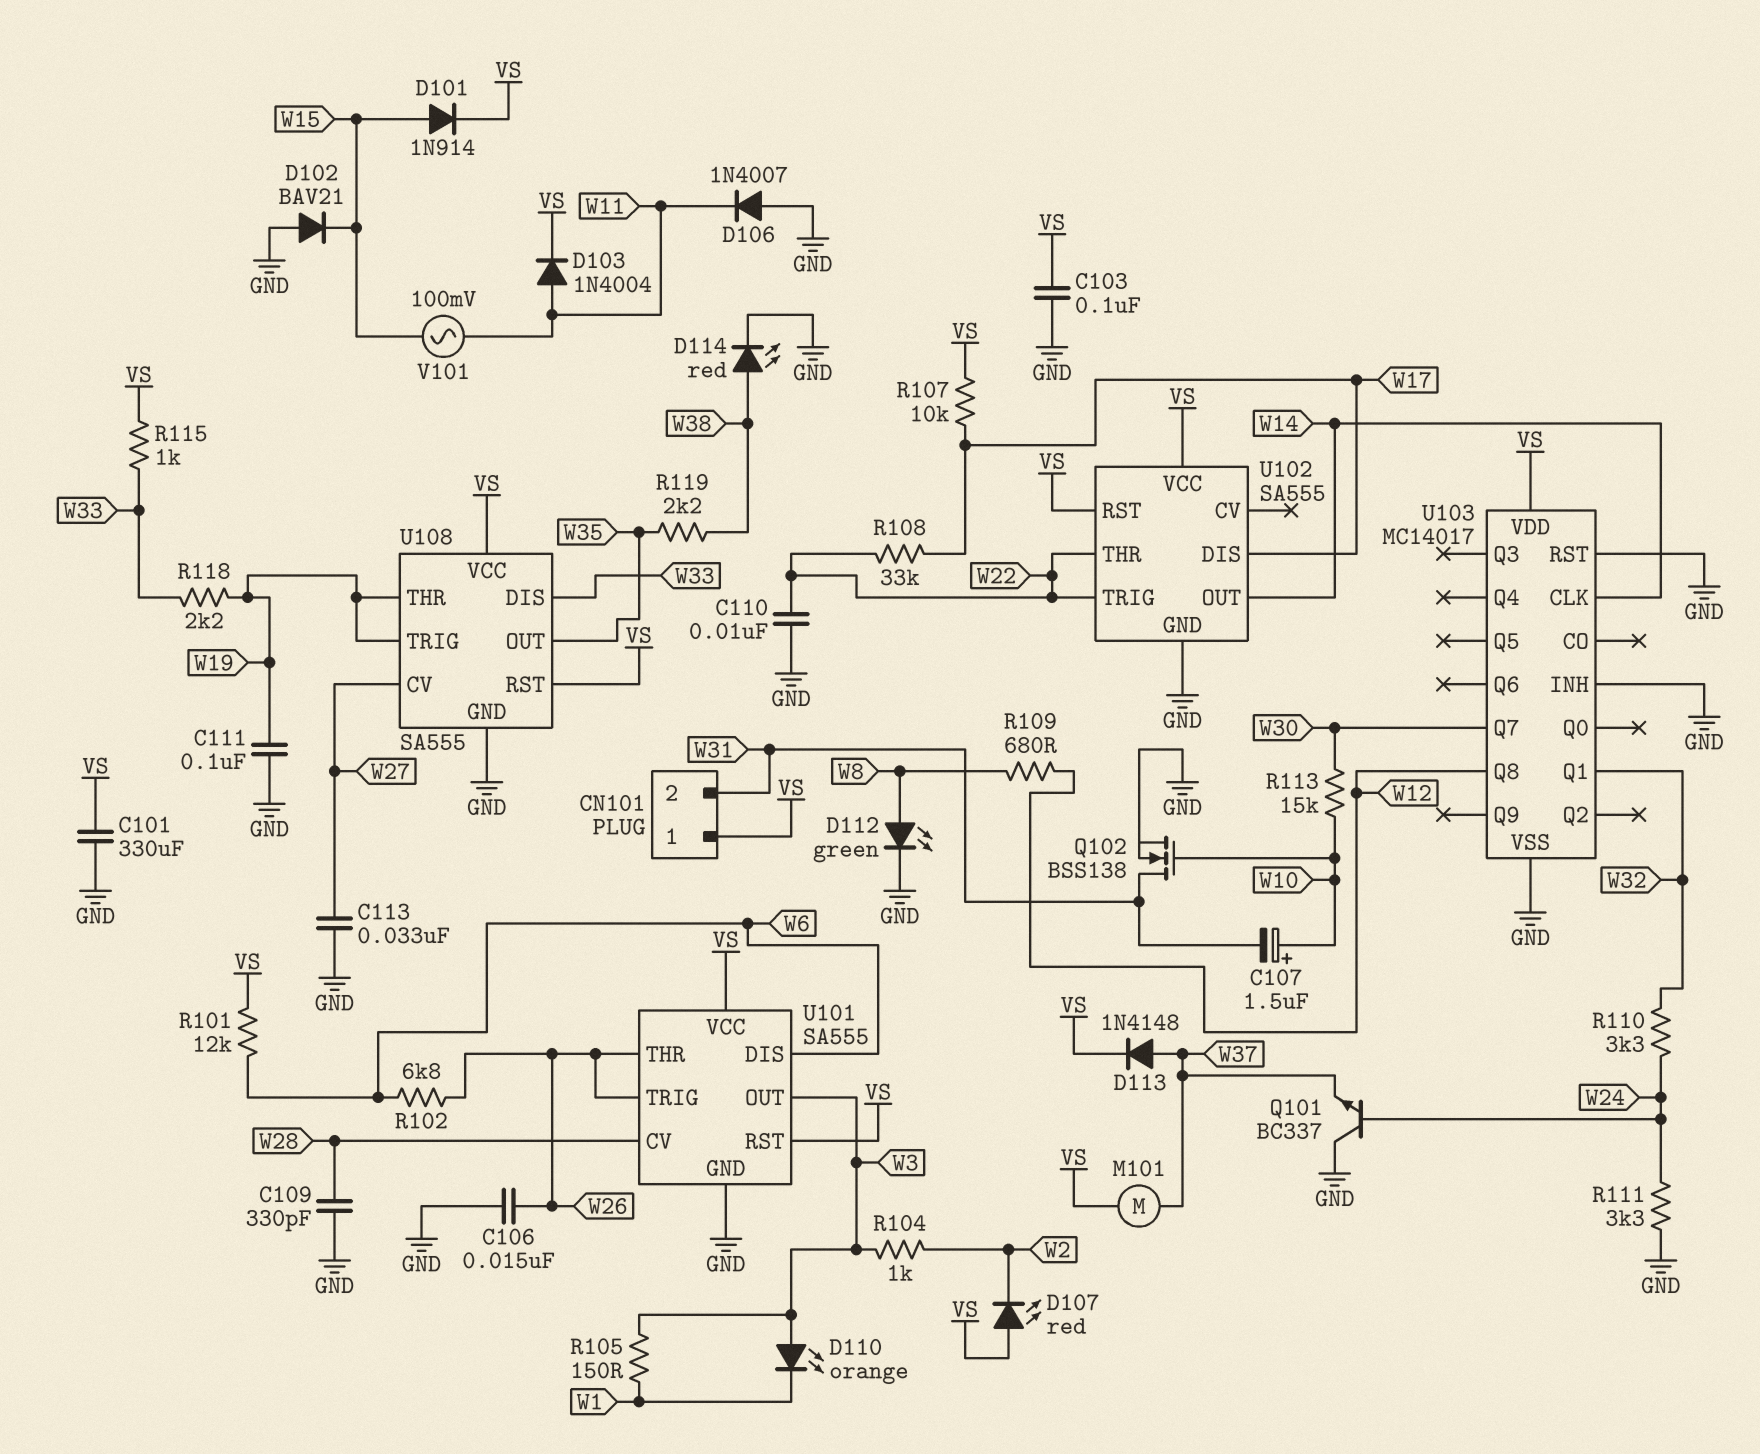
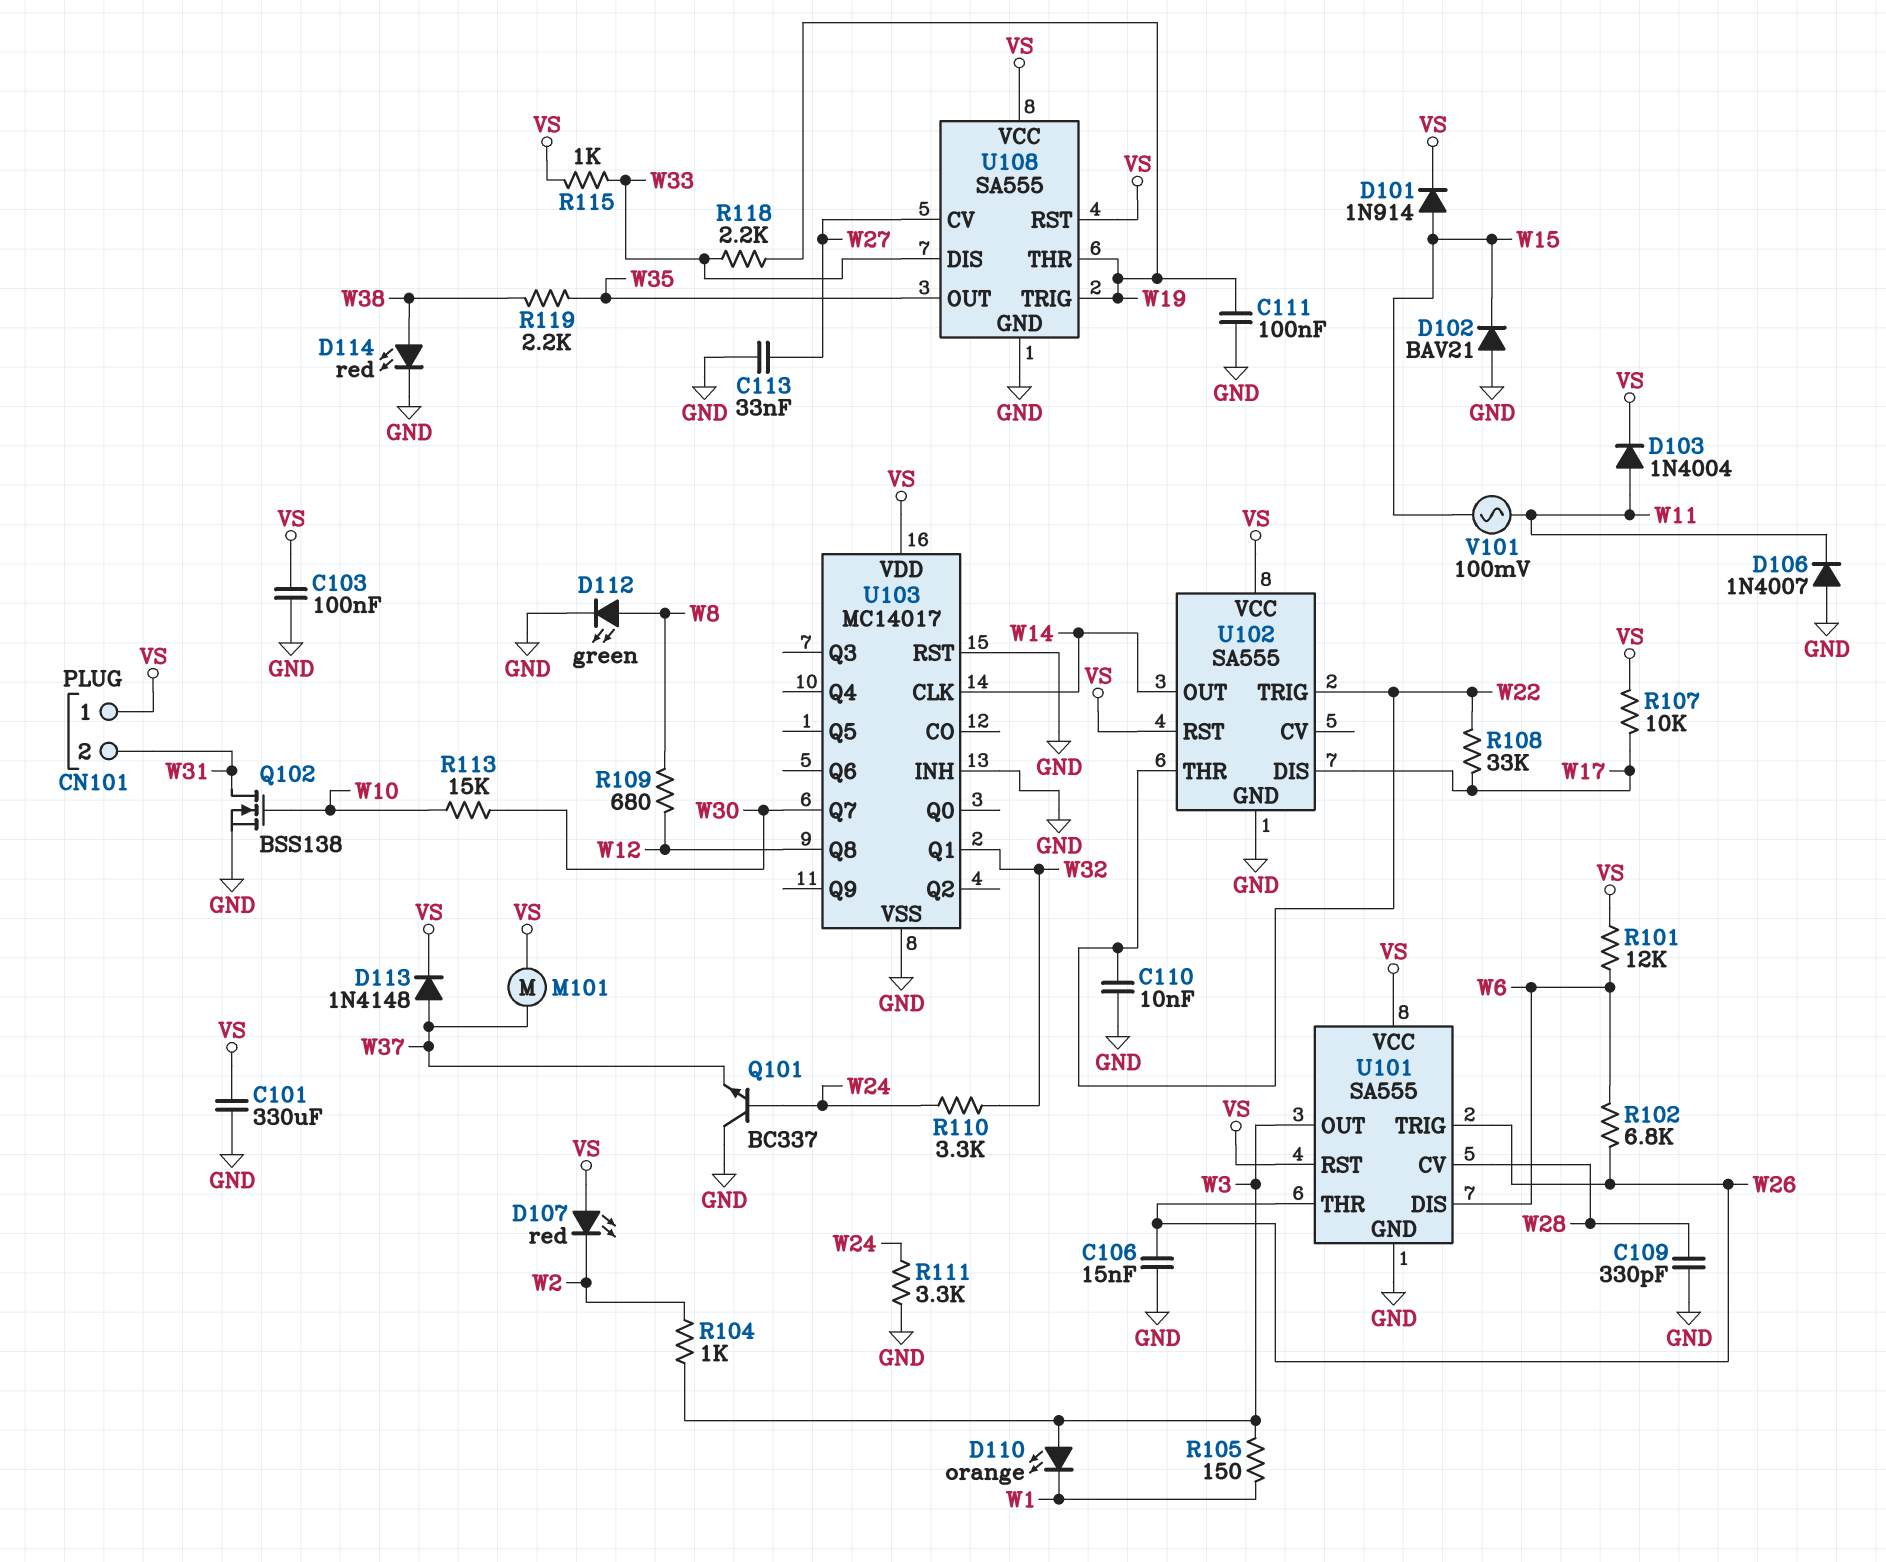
C107: 1.5uF (plus W10, minus W31) -> none

